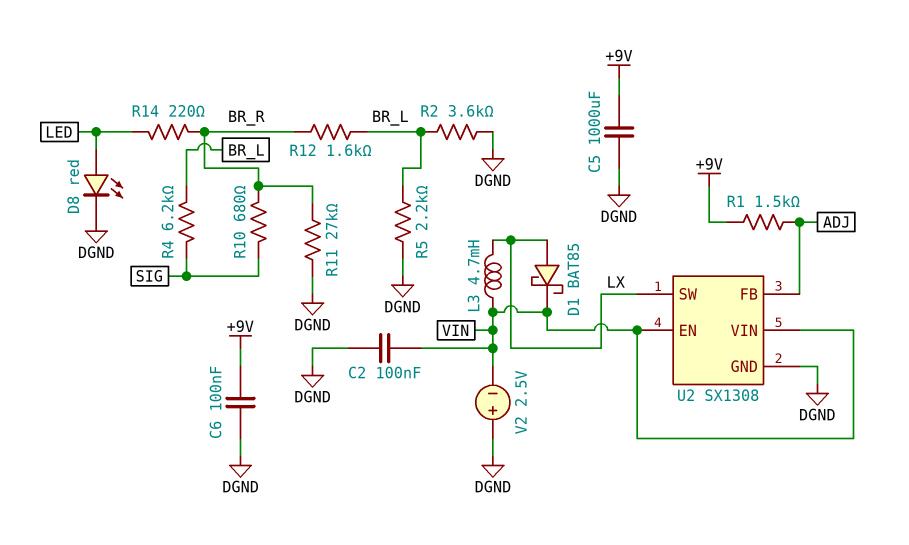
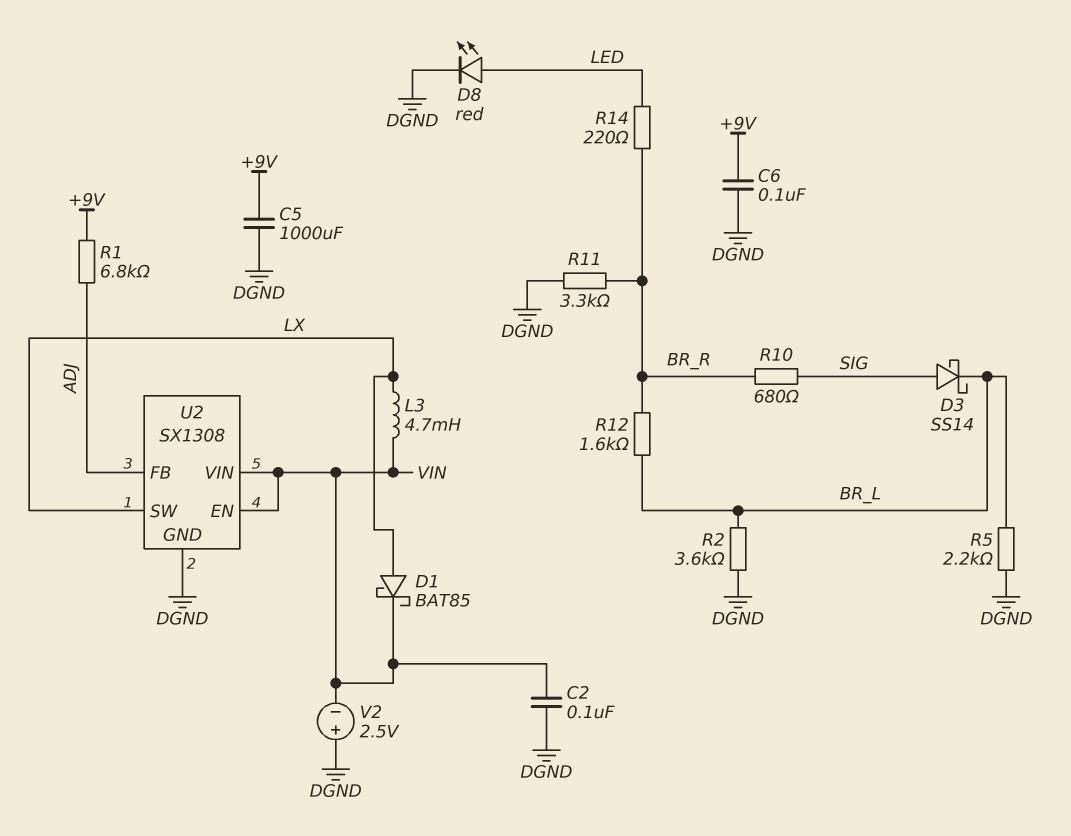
D3: none -> schottky SS14 (A SIG, K BR_L)
R1: 1.5k (+9V, ADJ) -> 6.8k (+9V, ADJ)
R4: 6.2k (BR_L, SIG) -> none
R11: 27k (BR_R, DGND) -> 3.3k (BR_R, DGND)

